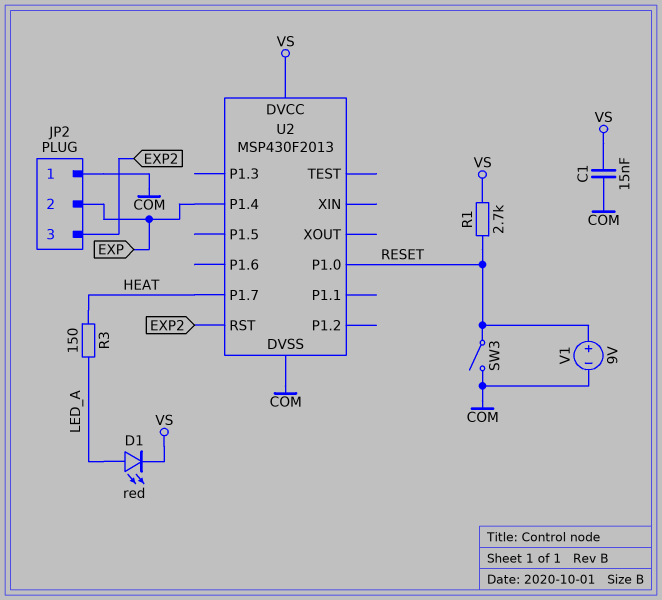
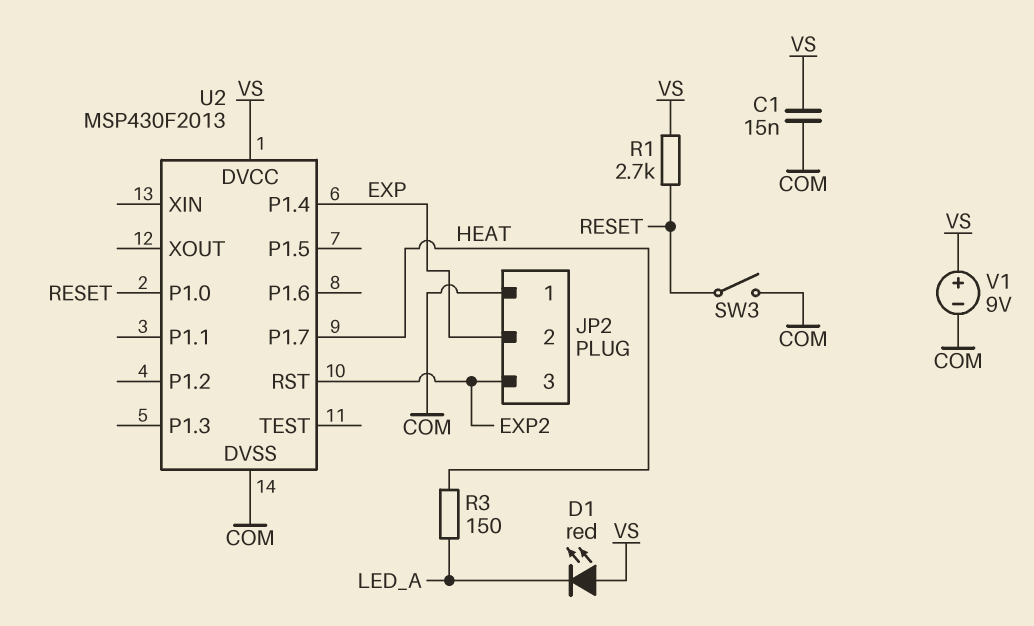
D1: LED red (A LED_A, K VS) -> LED red (A VS, K LED_A)
V1: 9V (plus RESET, minus COM) -> 9V (plus VS, minus COM)

